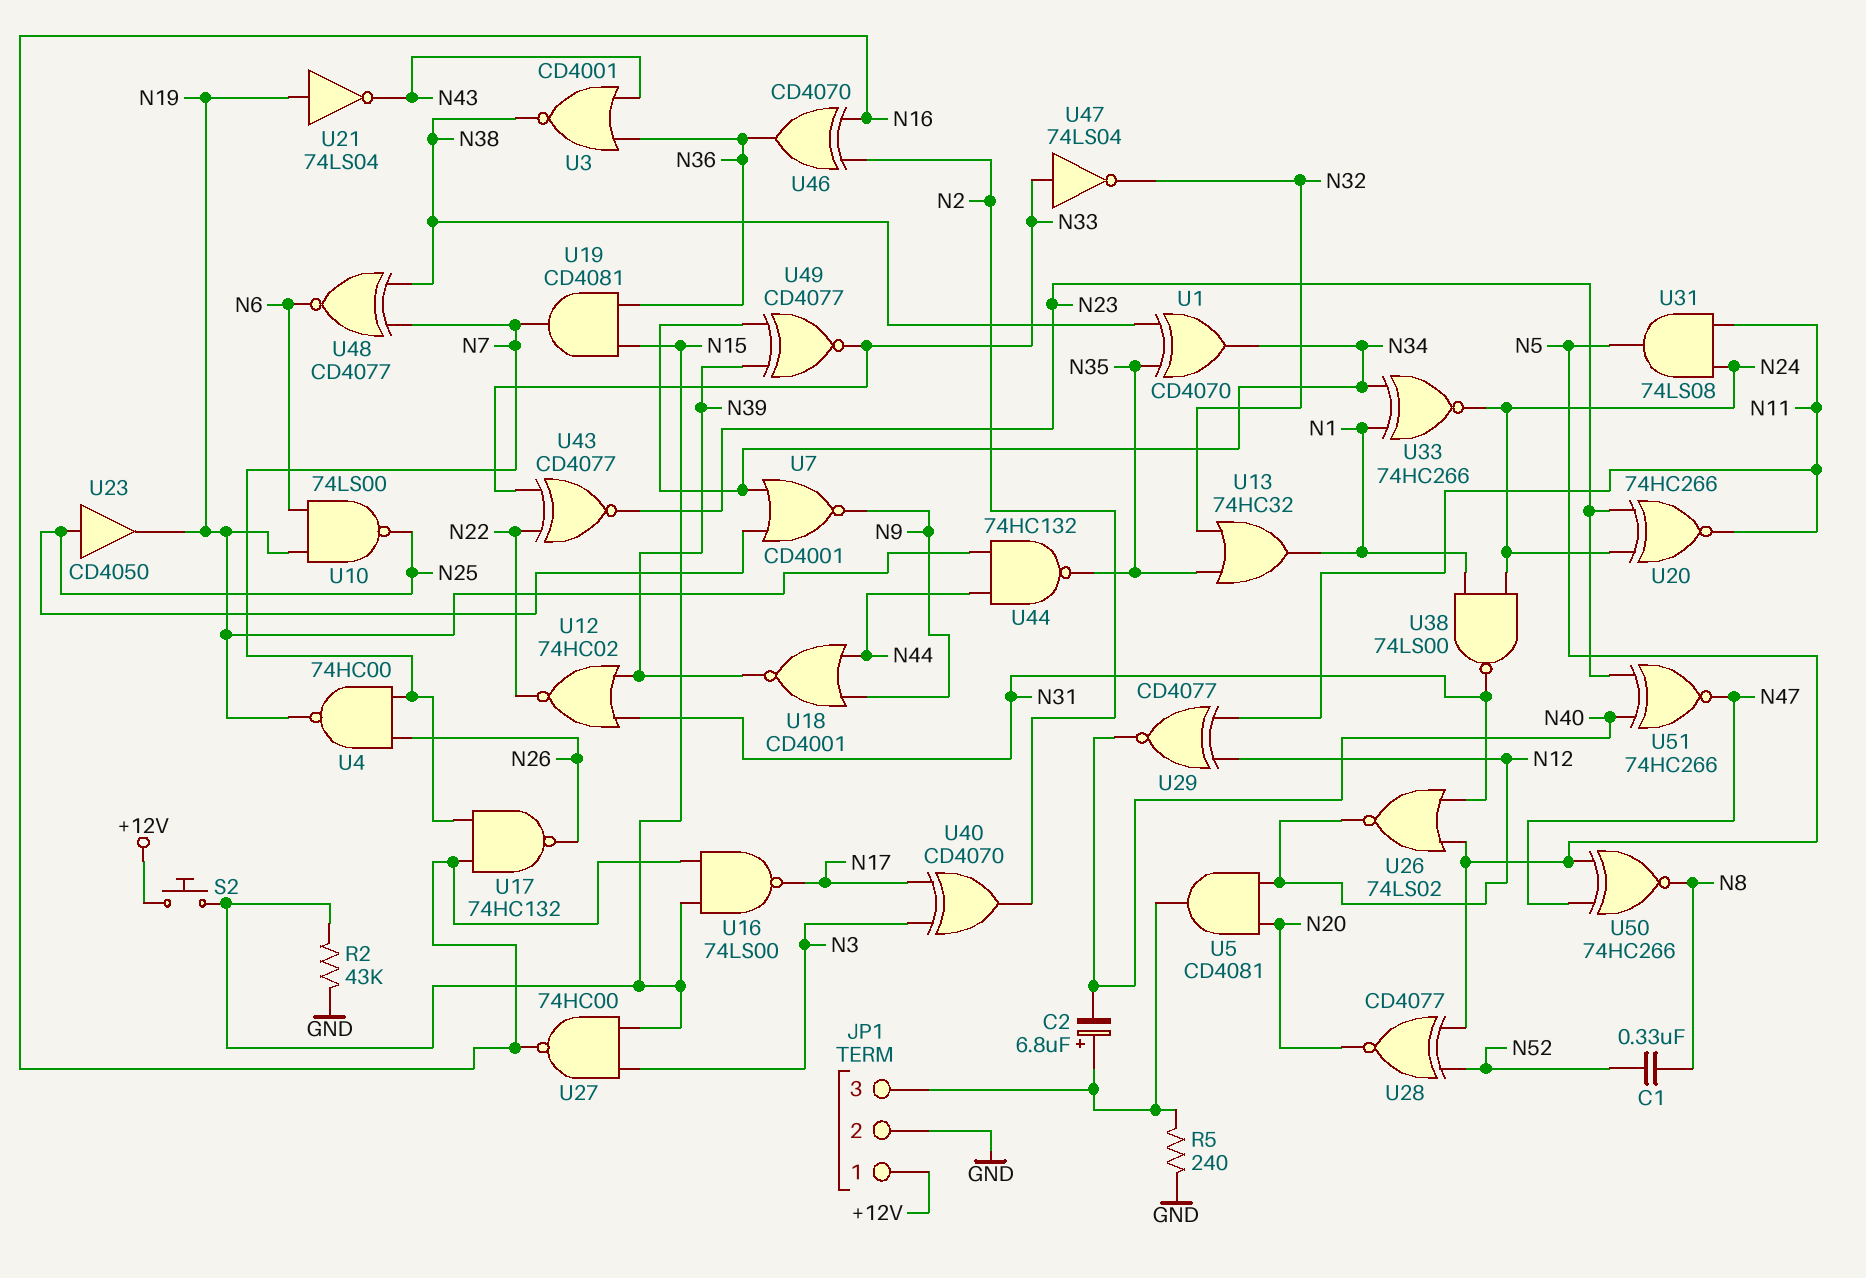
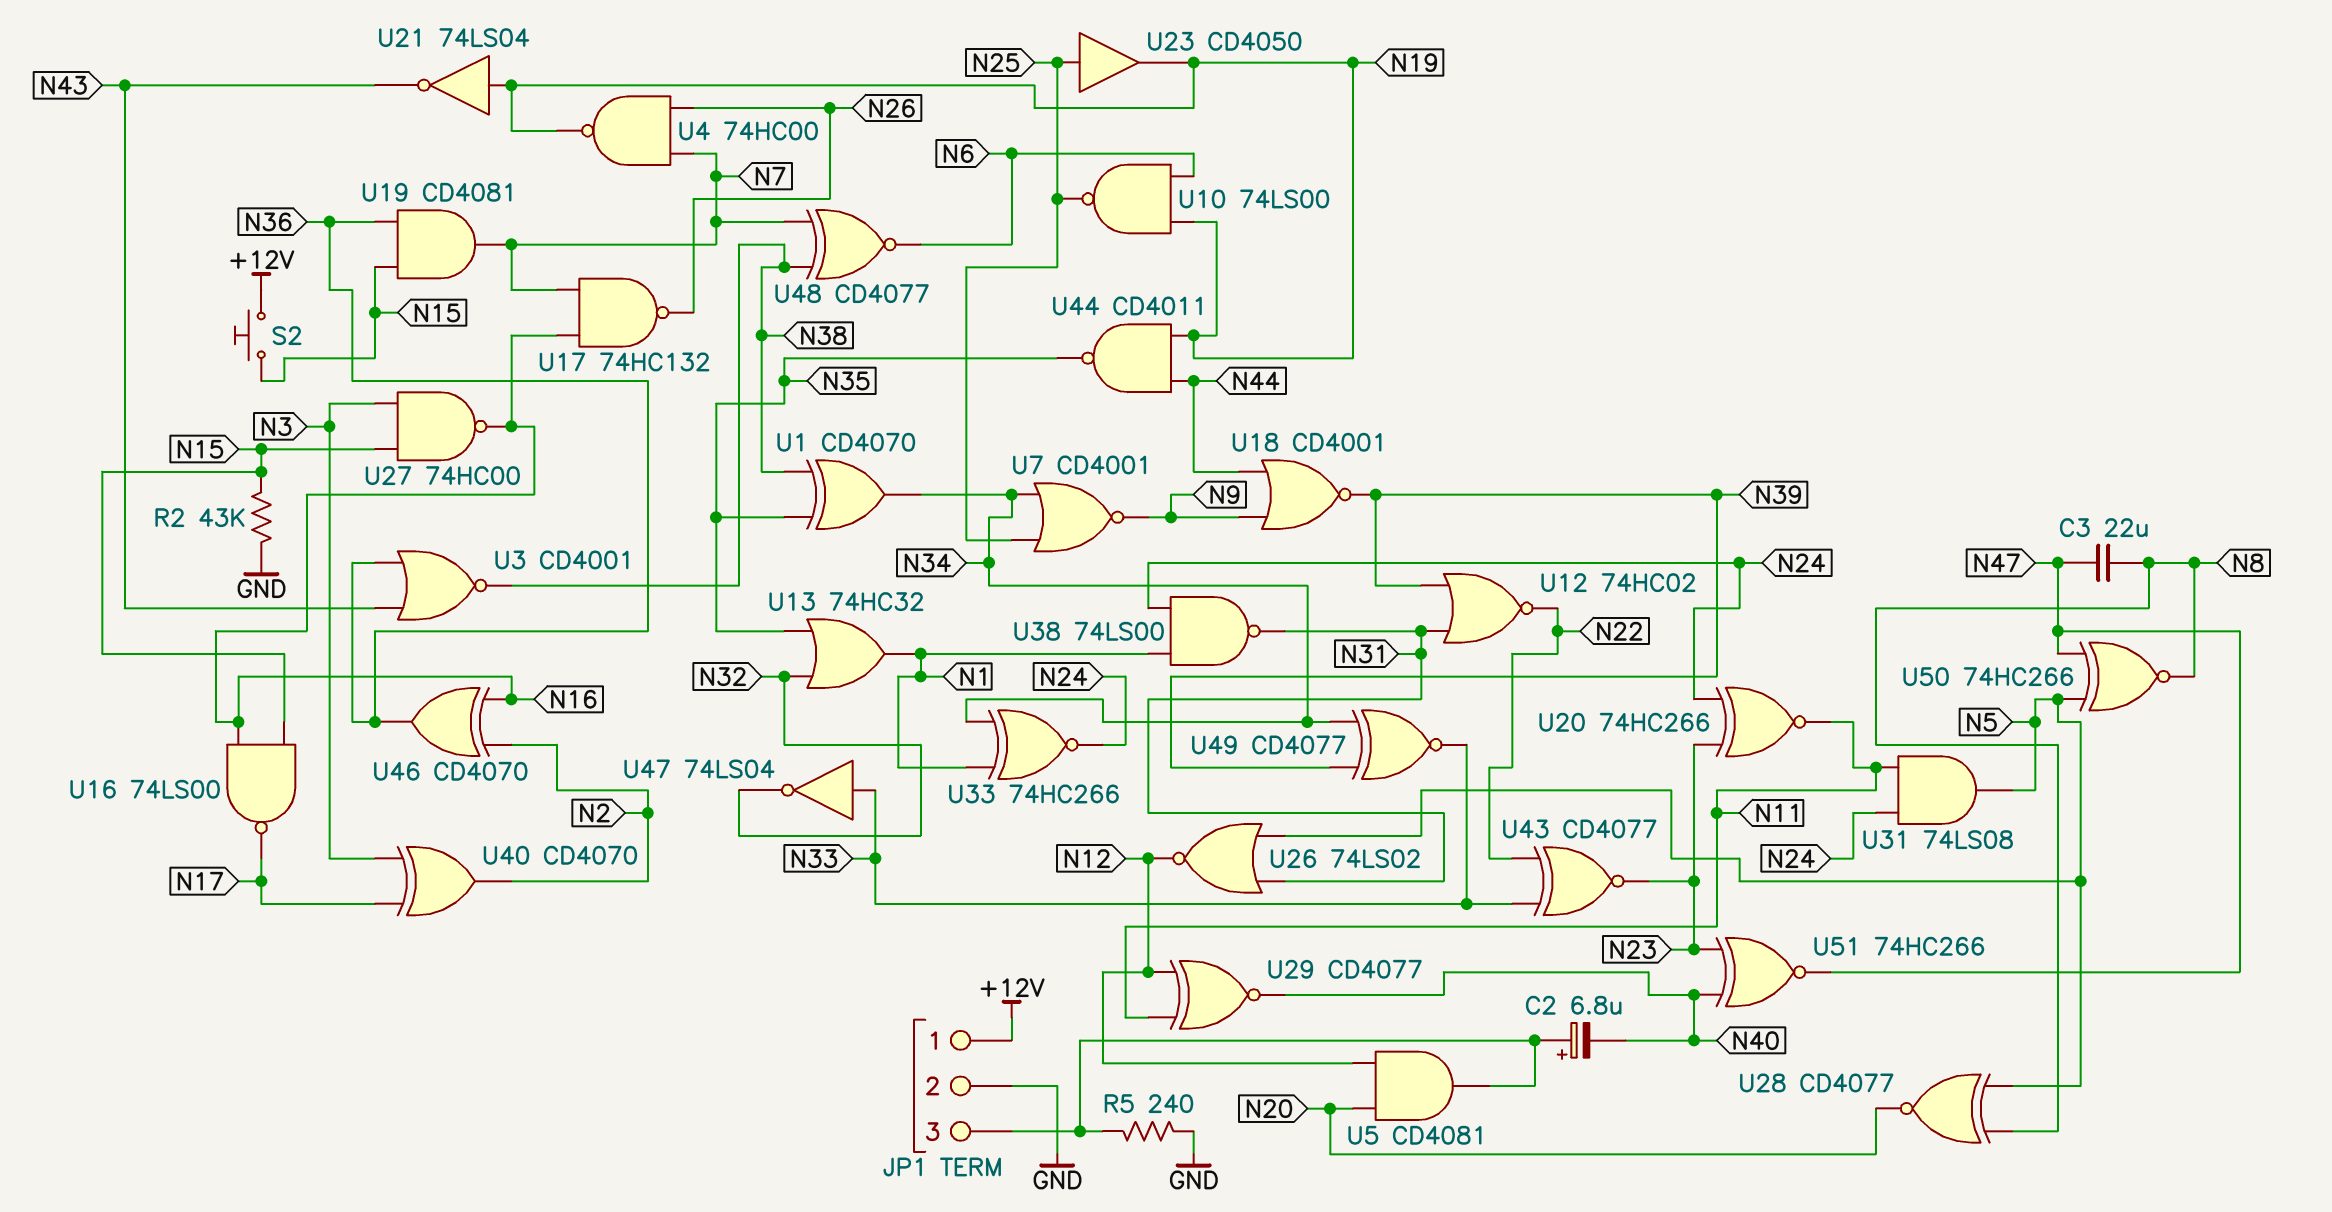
C1: 330nF (N8, N52) -> none
C3: none -> 22uF (N8, N47)
U28: XNOR CD4077 (in N5, in N52, out N20) -> XNOR CD4077 (in N5, in N8, out N20)
U44: NAND 74HC132 (in N19, in N44, out N35) -> NAND CD4011 (in N19, in N44, out N35)

